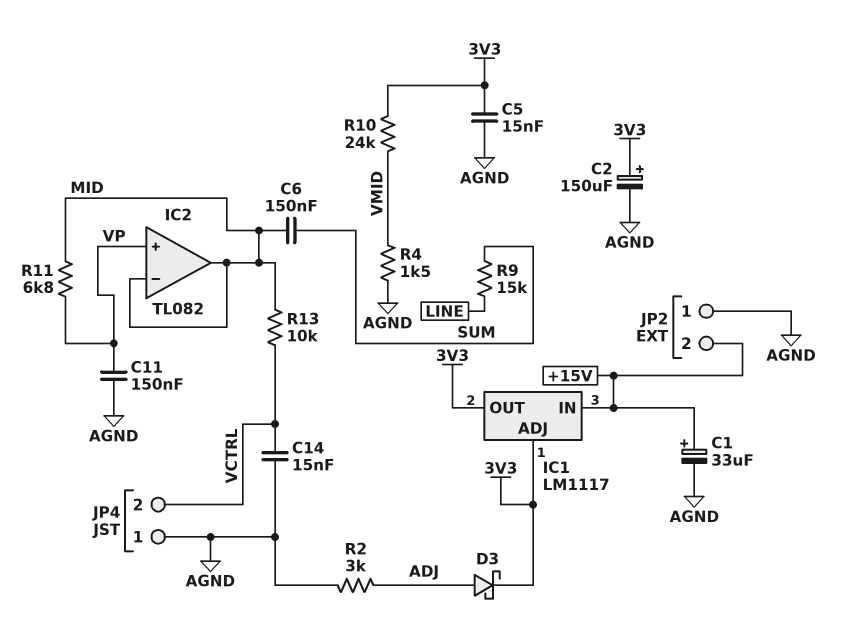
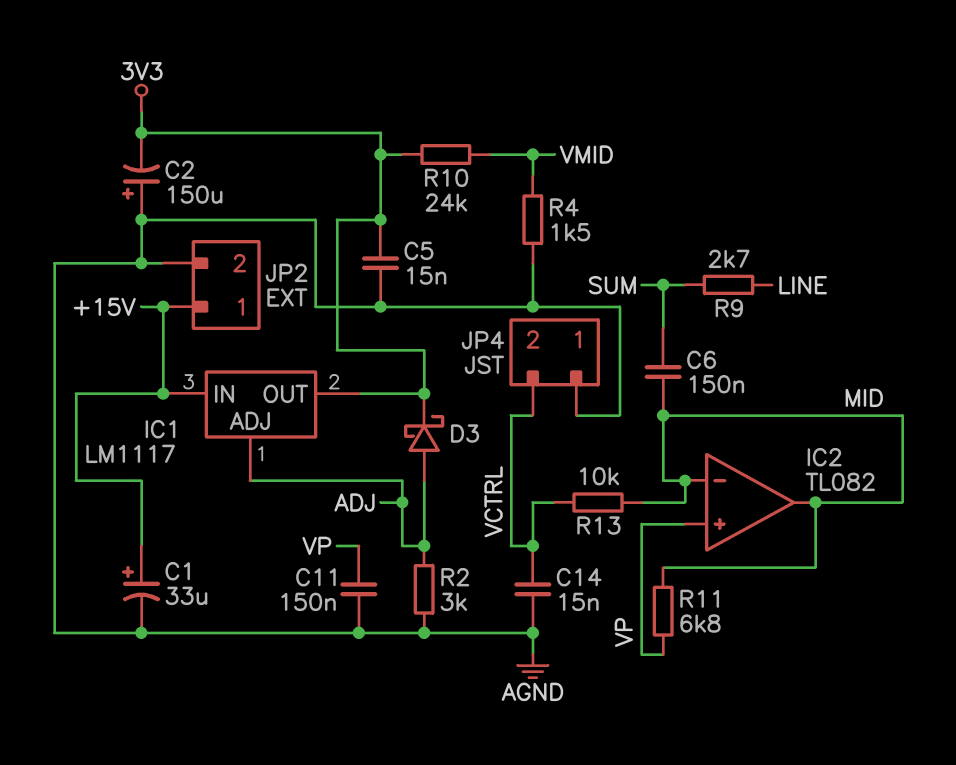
C2: 150uF (plus 3V3, minus AGND) -> 150uF (plus AGND, minus 3V3)
IC1 pin ADJ: 3V3 -> ADJ
JP2 pin 1: AGND -> +15V
JP2 pin 2: +15V -> AGND
R9: 15k (LINE, SUM) -> 2.7k (LINE, SUM)

